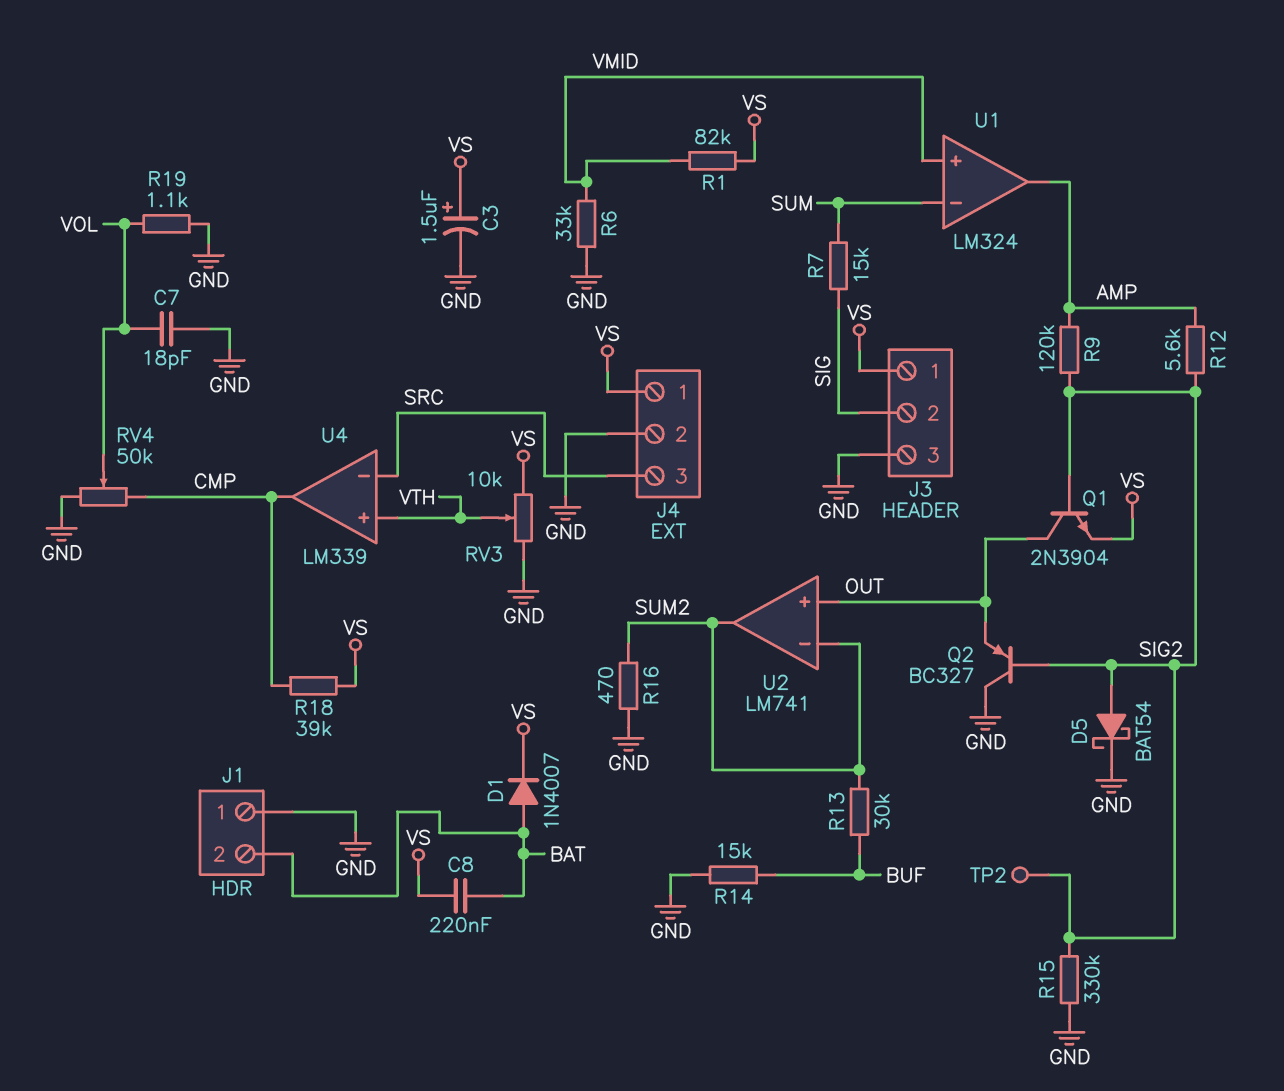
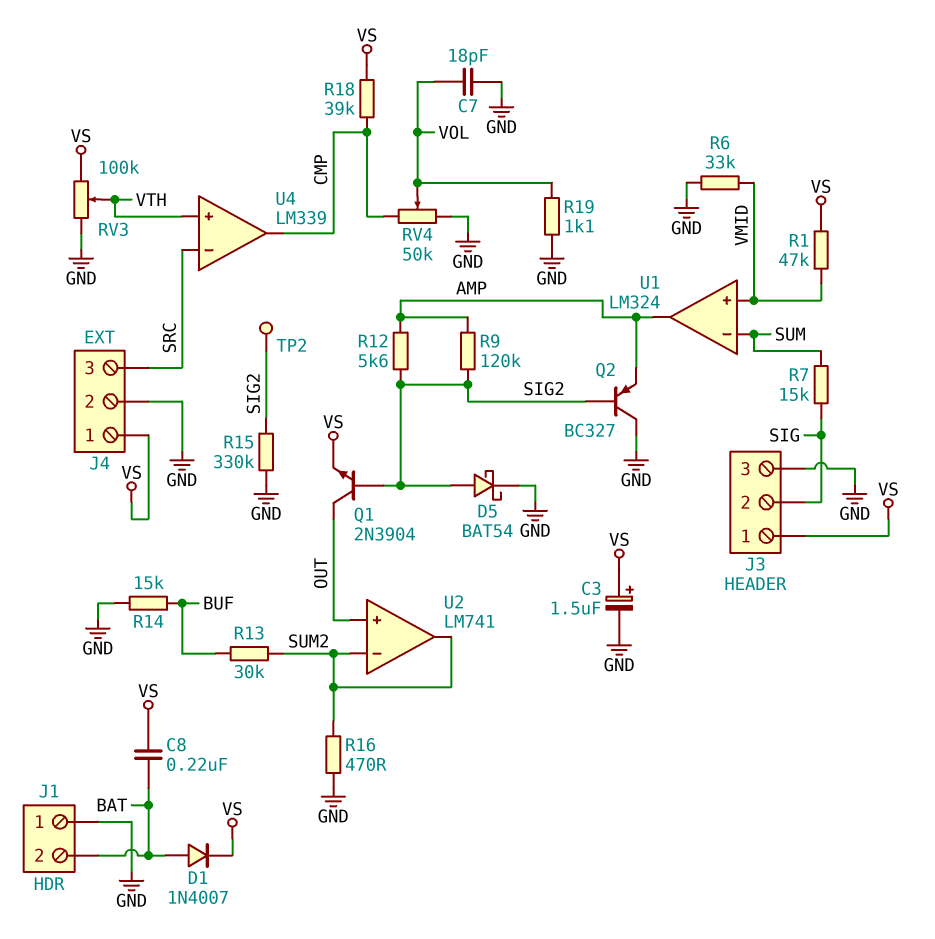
Q2: PNP BC327 (B SIG2, C GND, E OUT) -> PNP BC327 (B SIG2, C GND, E AMP)
R1: 82k (VMID, VS) -> 47k (VMID, VS)
RV3: 10k (GND, VS, wiper VTH) -> 100k (GND, VS, wiper VTH)

